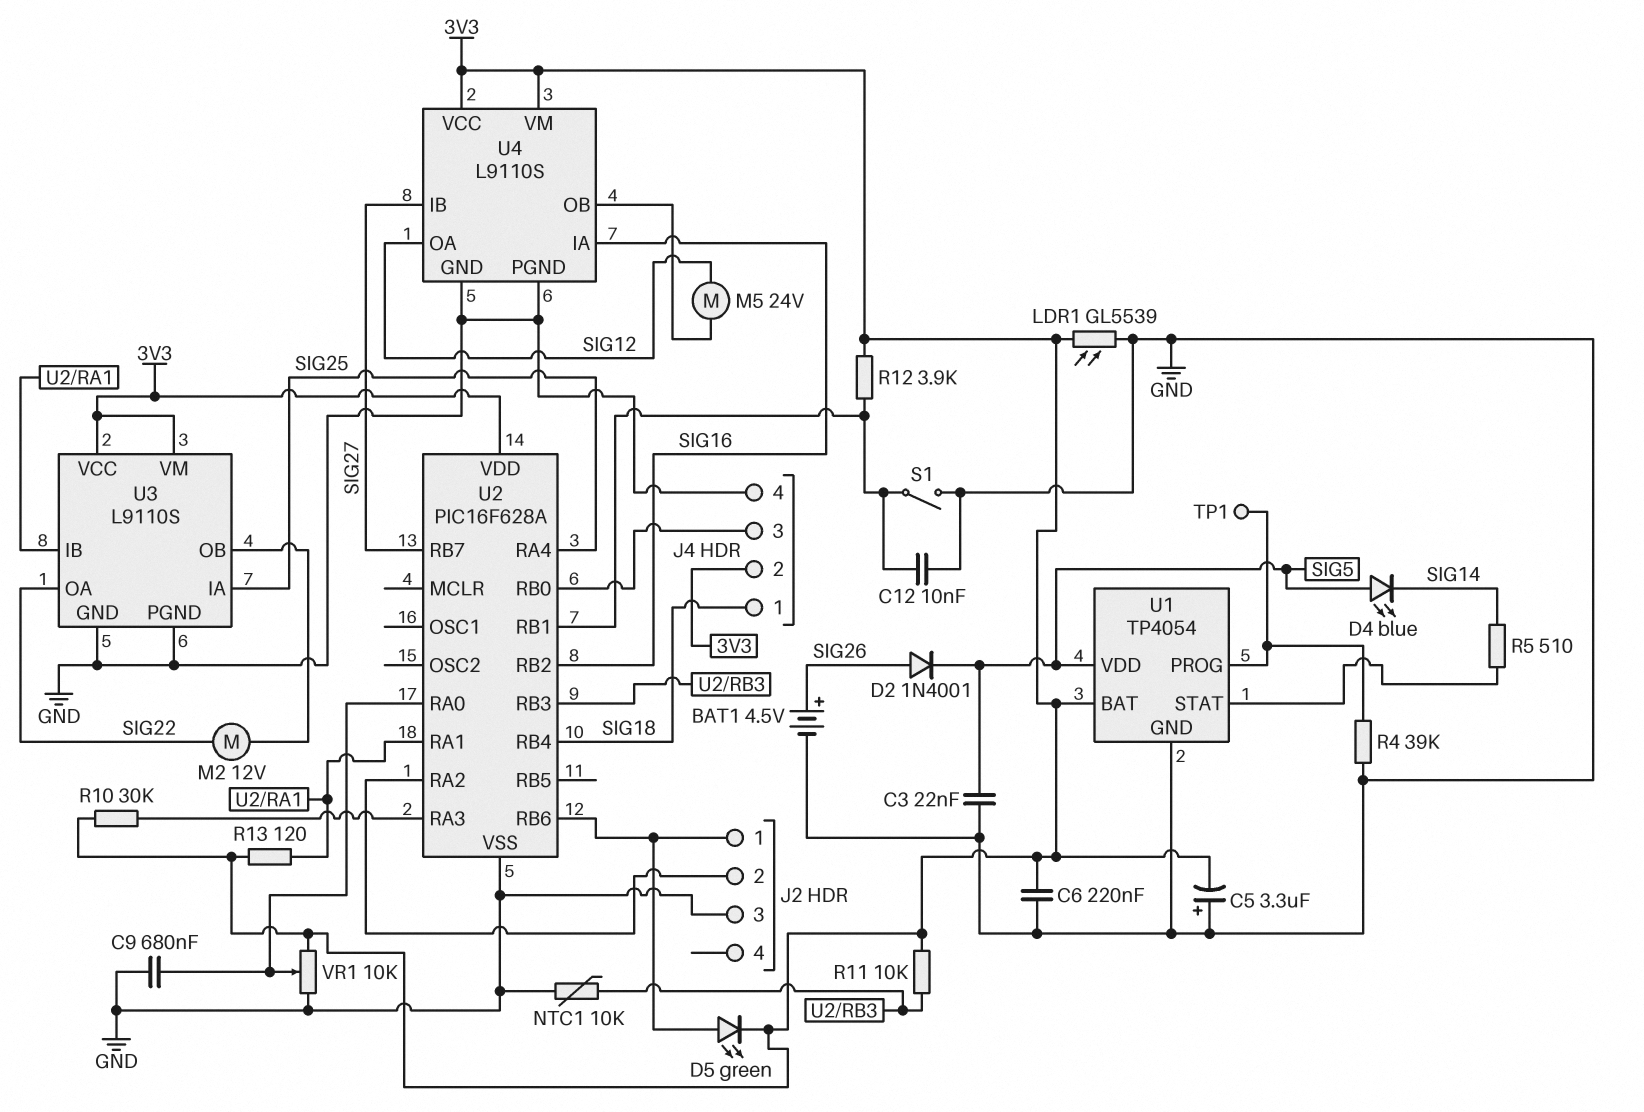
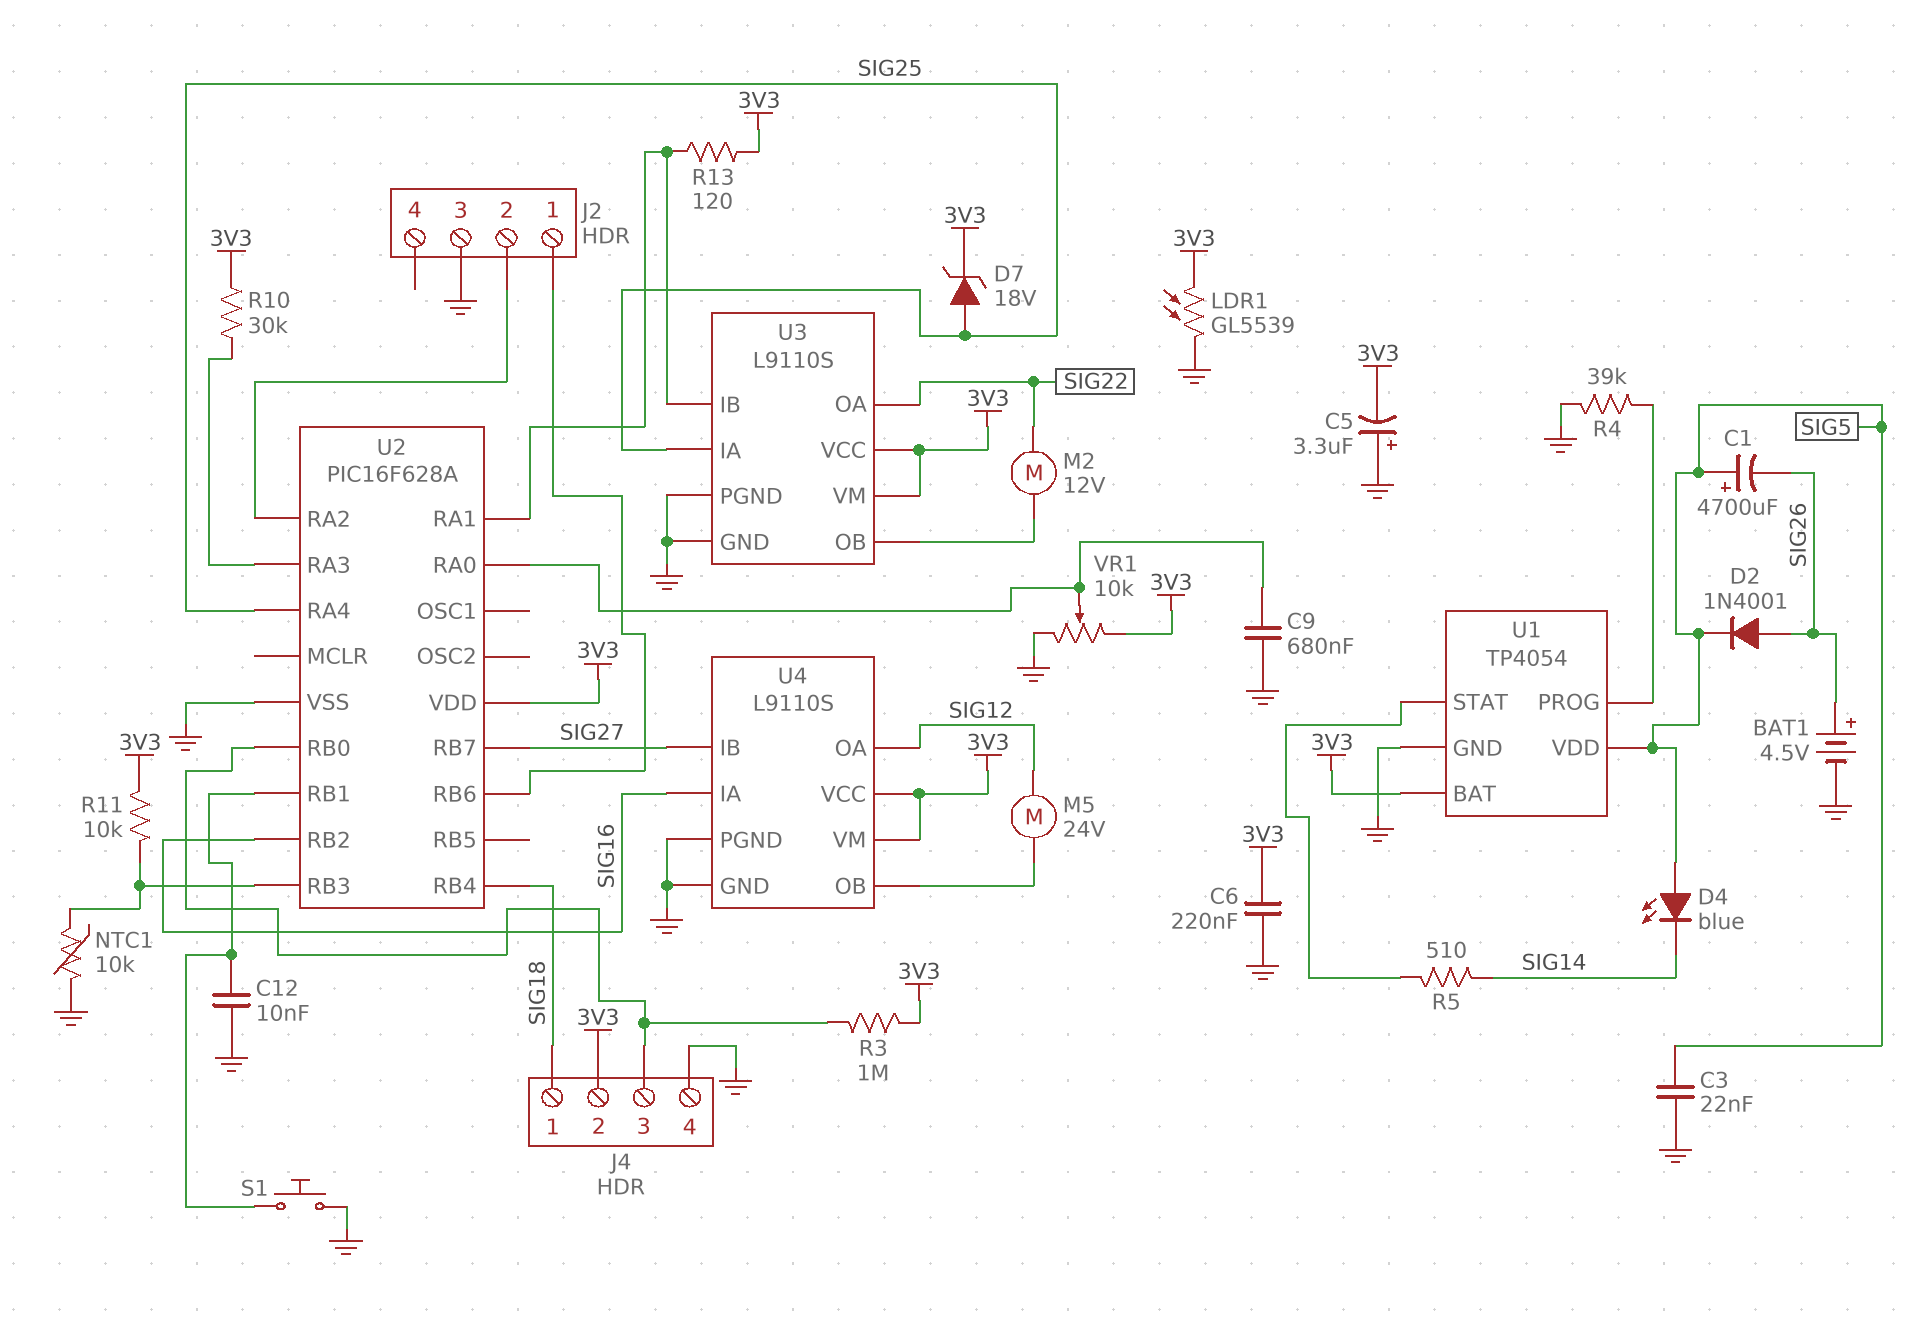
C1: none -> 4700uF (plus SIG5, minus SIG26)
D5: LED green (A J2/1, K 3V3) -> none
D7: none -> zener 18V (A SIG25, K 3V3)
R3: none -> 1M (3V3, J4/3)
R12: 3.9k (3V3, U2/RB1) -> none
S1: switch (GND, U2/RB1) -> button (GND, U2/RB1)
TP1: test point (U1/PROG) -> none

